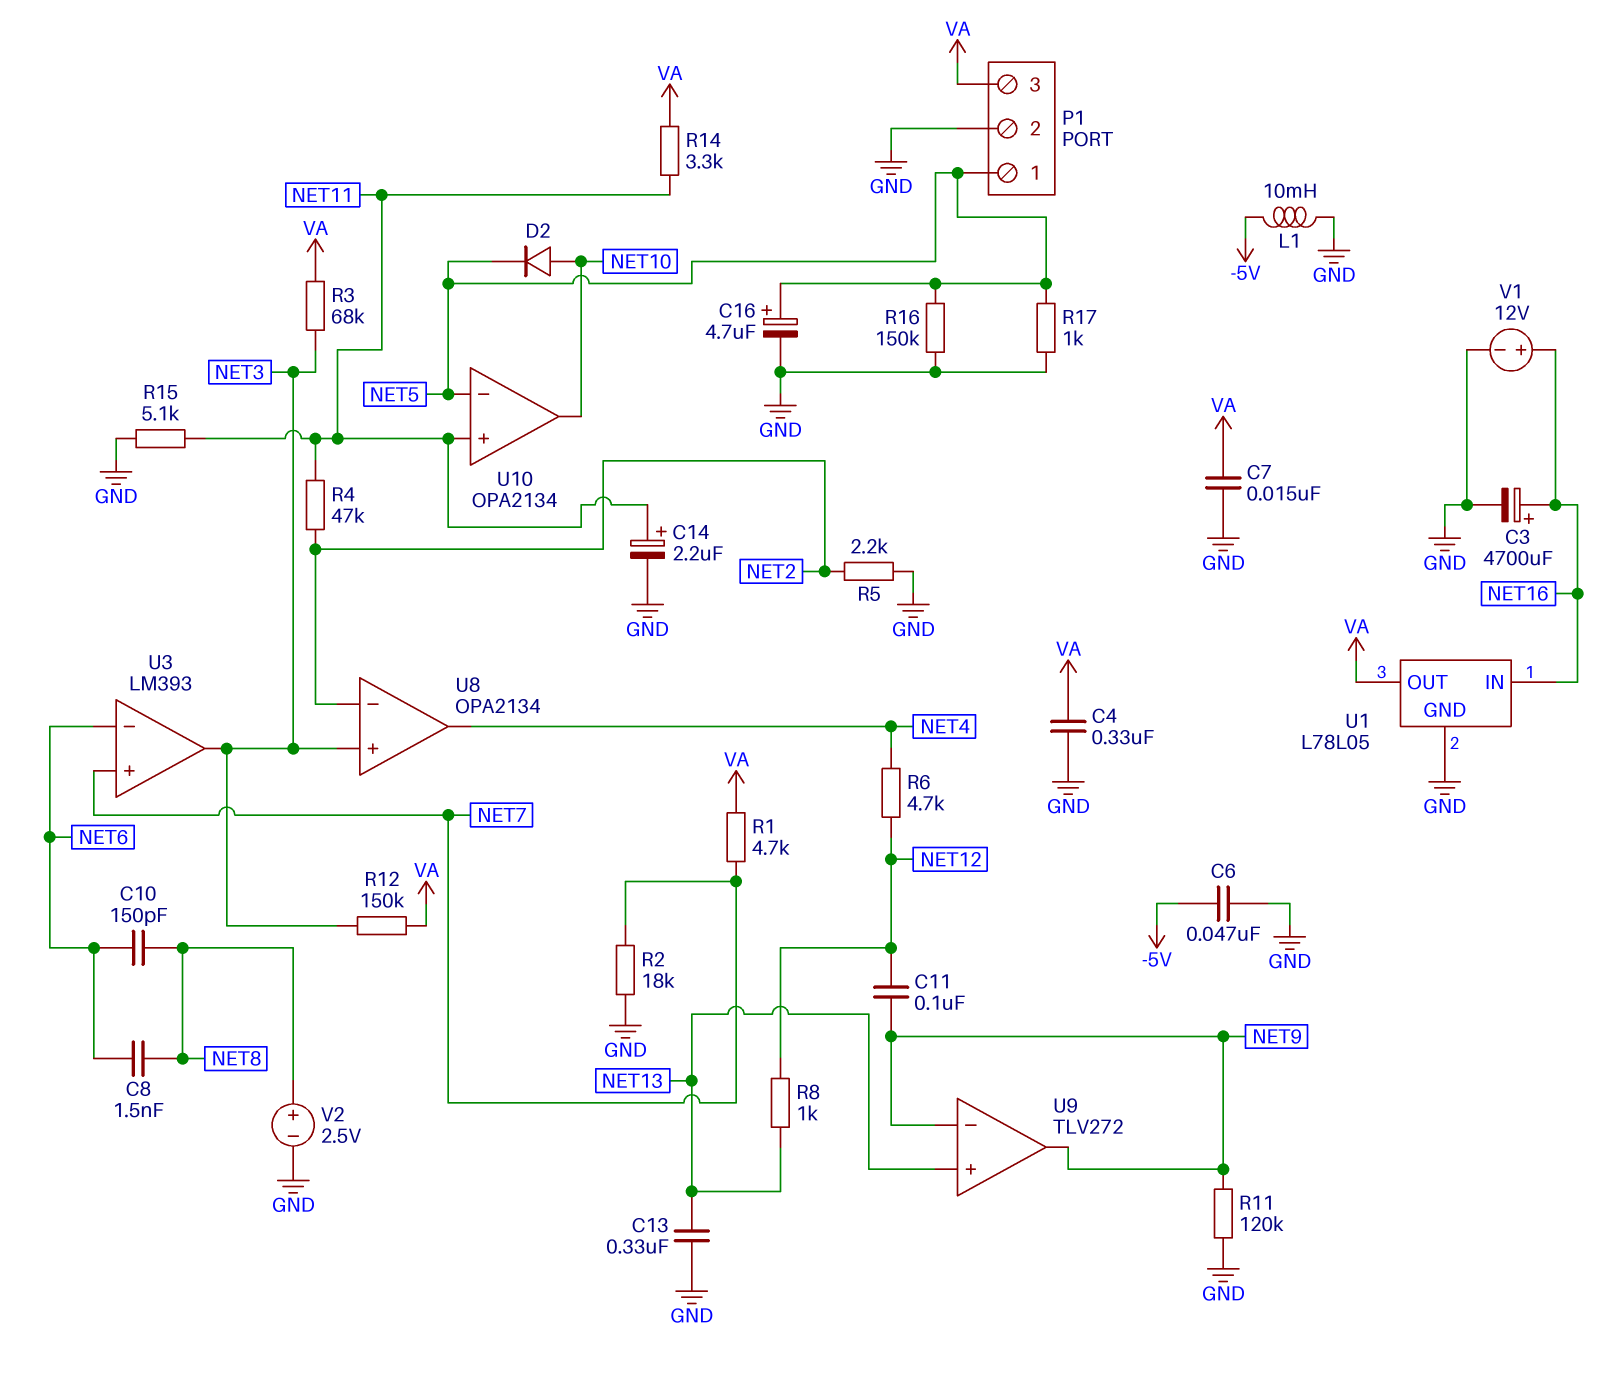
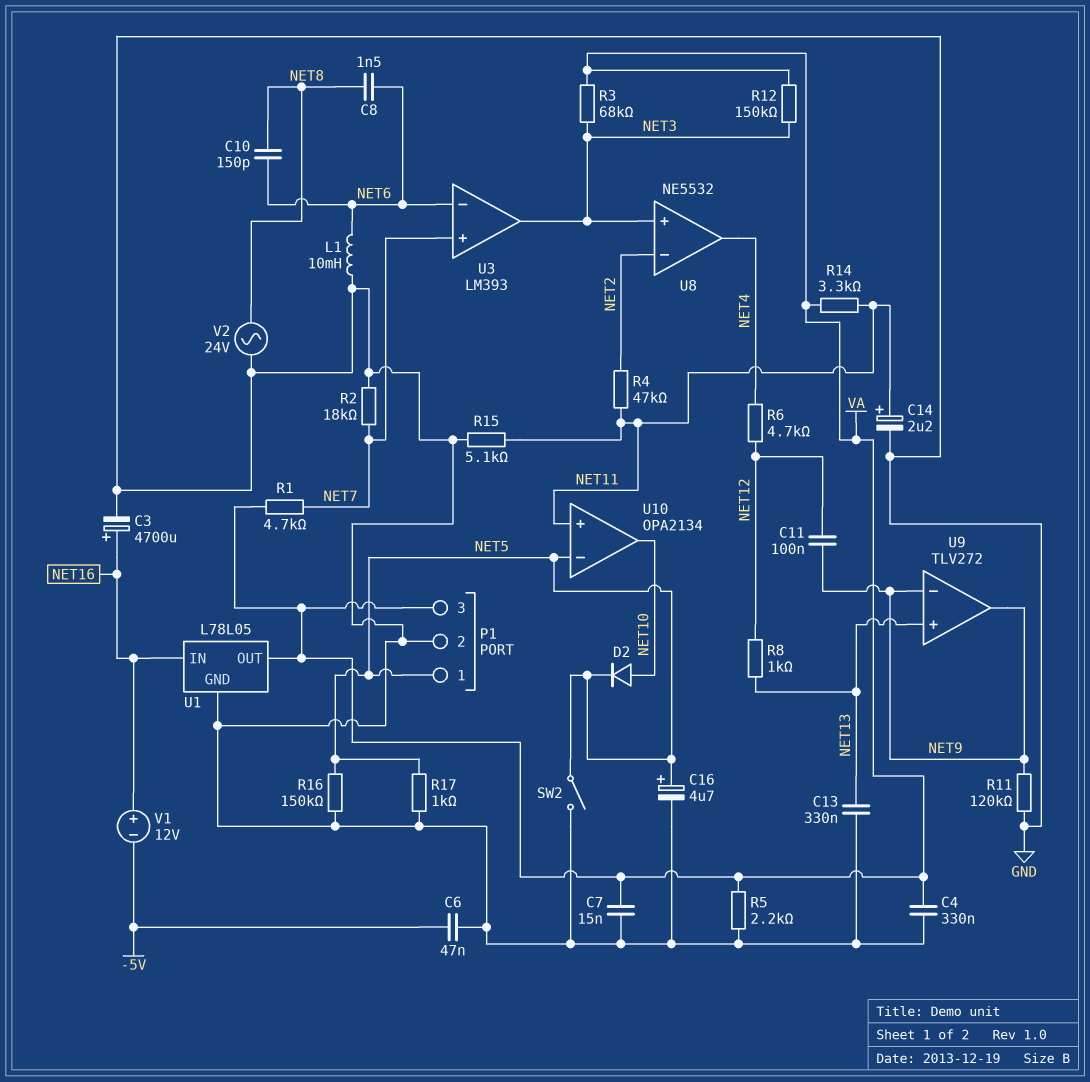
L1: 10mH (-5V, GND) -> 10mH (GND, NET6)
R5: 2.2k (GND, NET2) -> 2.2k (GND, VA)
SW2: none -> switch (GND, NET5)
U8: OPA2134 -> NE5532
V1: 12V (plus NET16, minus GND) -> 12V (plus NET16, minus -5V)
V2: 2.5V (plus NET8, minus GND) -> AC 24V (GND, NET8)

